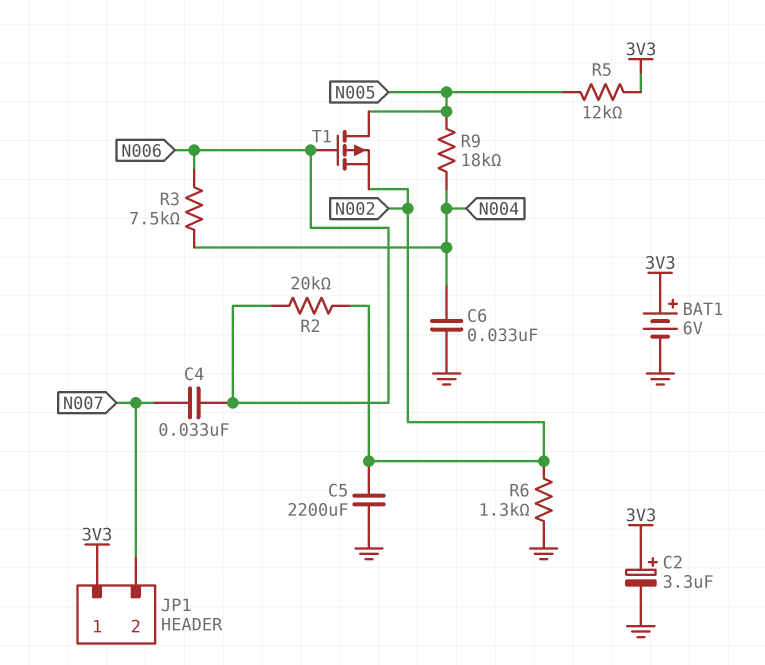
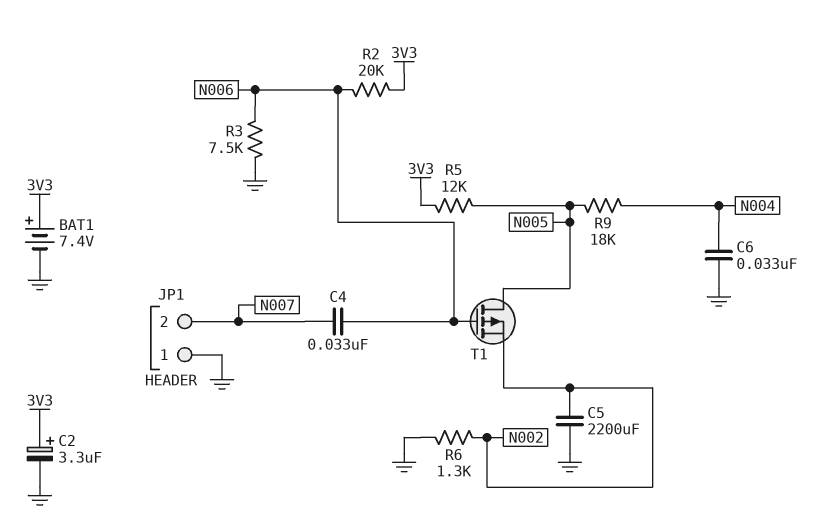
BAT1: 6V (plus 3V3, minus GND) -> 7.4V (plus 3V3, minus GND)
JP1 pin 1: 3V3 -> GND
R2: 20k (N002, N006) -> 20k (3V3, N006)
R3: 7.5k (N004, N006) -> 7.5k (GND, N006)

